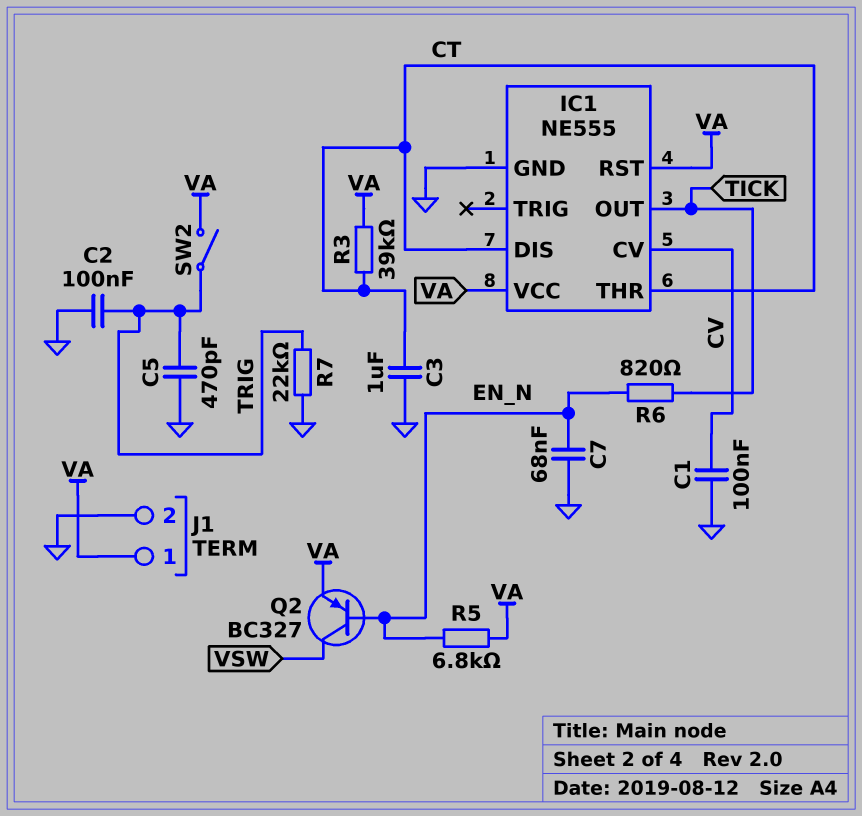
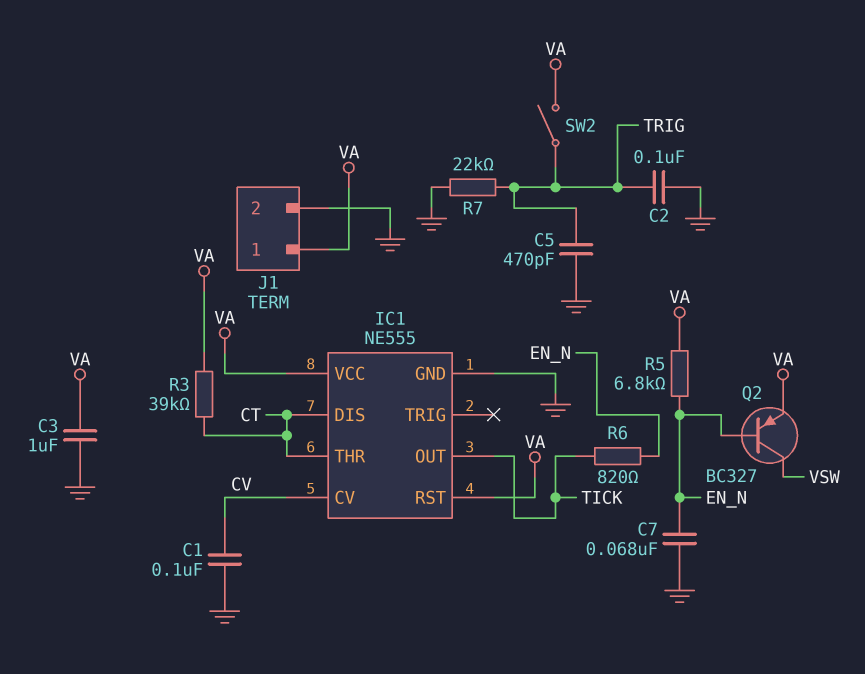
C3: 1uF (CT, GND) -> 1uF (GND, VA)

